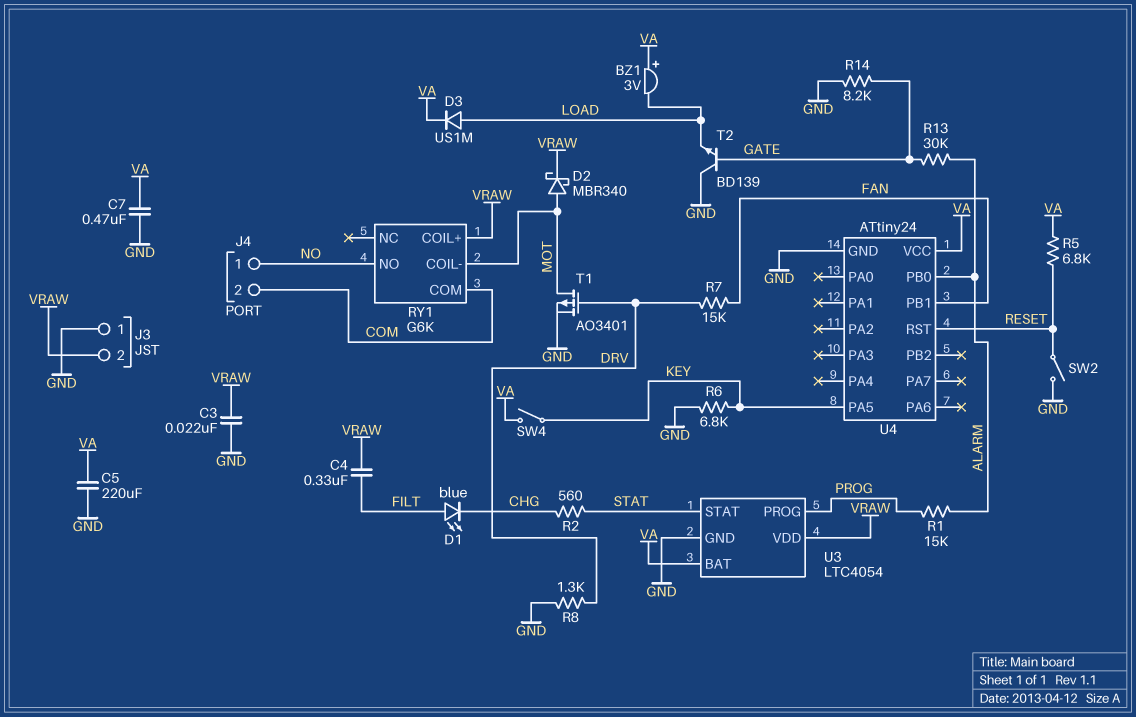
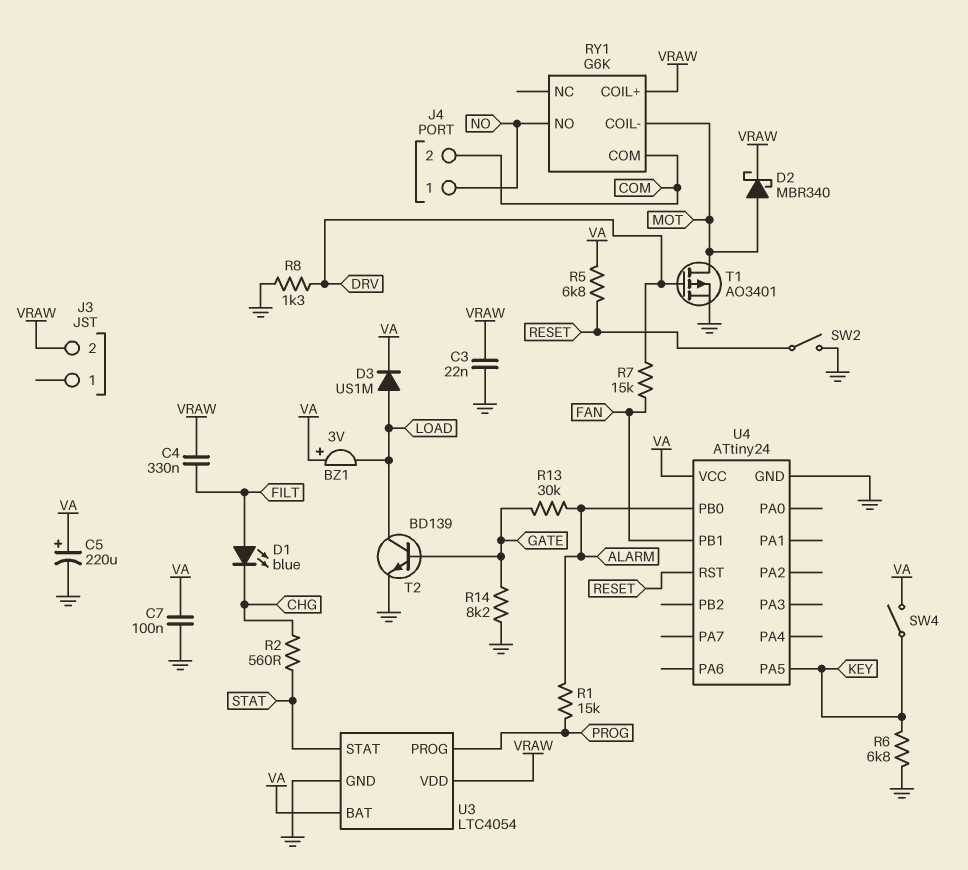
C5: 220uF (GND, VA) -> 220uF (plus VA, minus GND)
C7: 470nF (GND, VA) -> 100nF (GND, VA)
J3 pin 1: GND -> none
T2: NPN BD139 (B GATE, C GND, E LOAD) -> NPN BD139 (B GATE, C LOAD, E GND)

